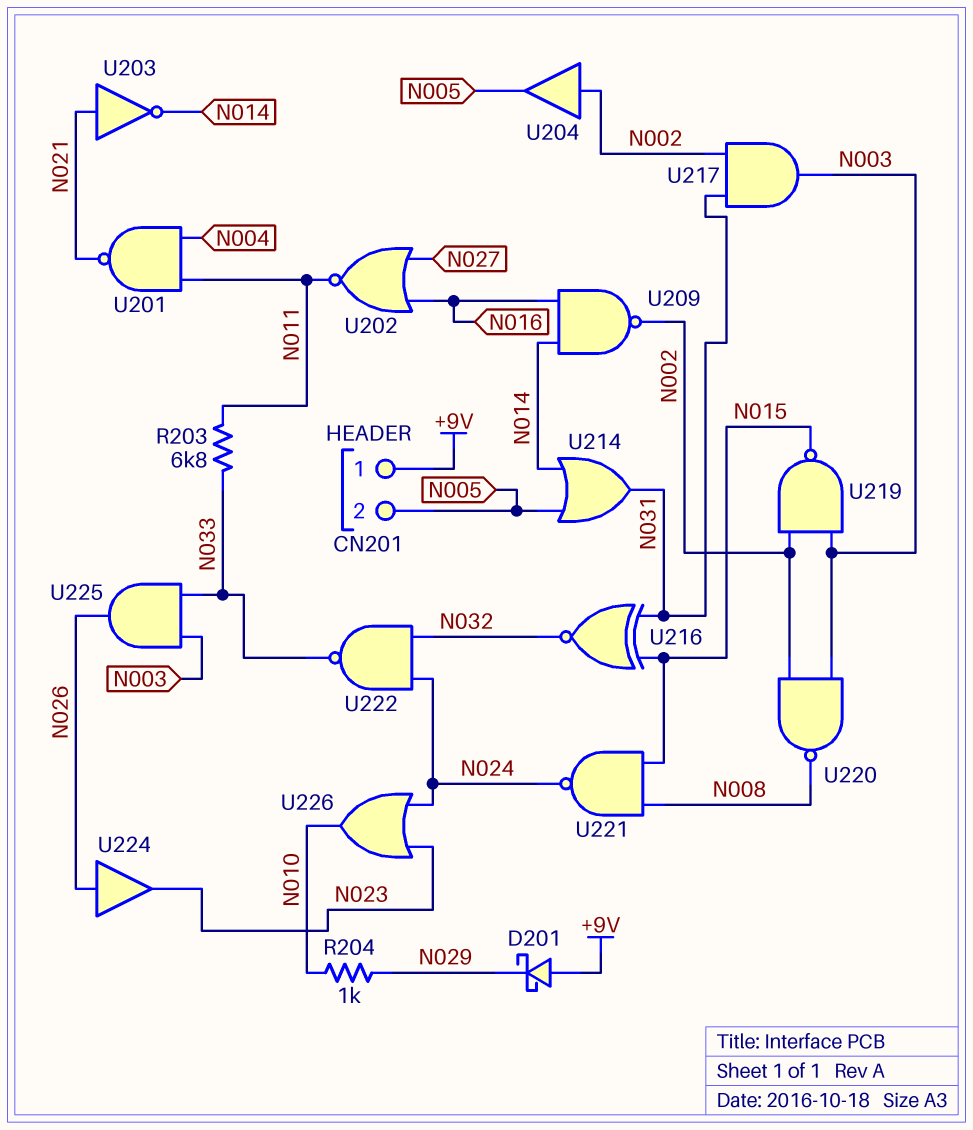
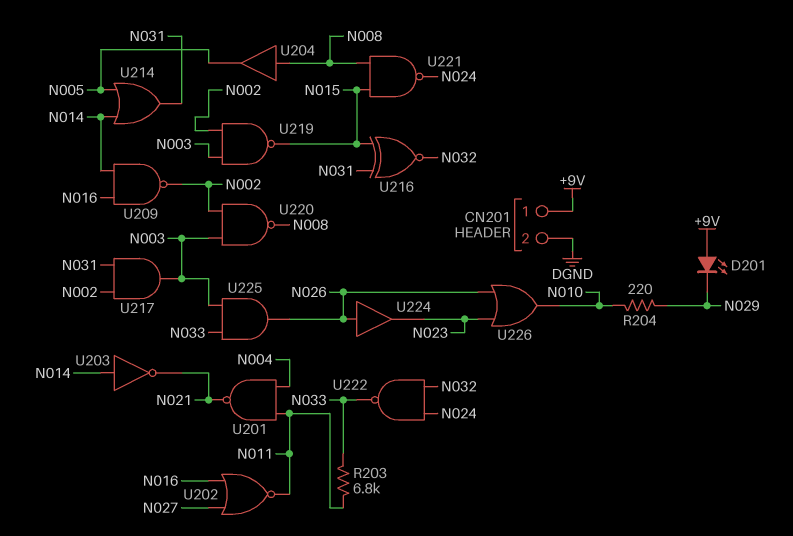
CN201 pin 2: N005 -> DGND
D201: schottky (A +9V, K N029) -> LED (A +9V, K N029)
R204: 1k (N010, N029) -> 220 (N010, N029)
U203: NOT (in N021, out N014) -> NOT (in N014, out N021)
U204: buffer (in N002, out N005) -> buffer (in N008, out N005)
U226: OR (in N023, in N024, out N010) -> OR (in N023, in N026, out N010)

